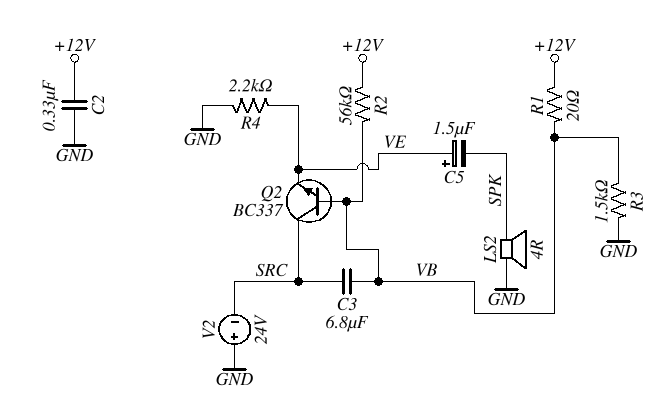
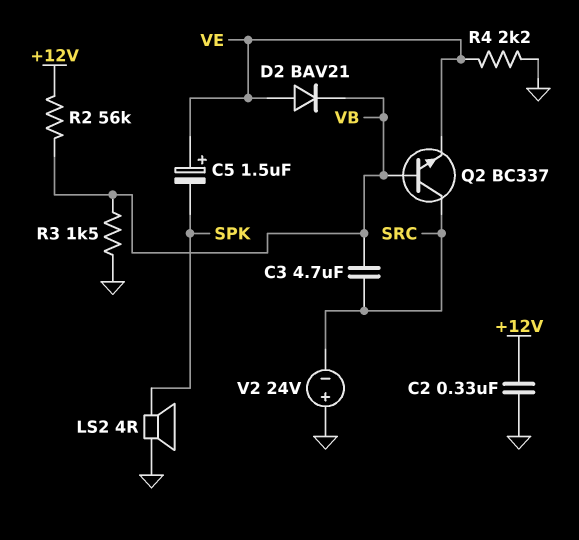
C3: 6.8uF (SRC, VB) -> 4.7uF (SRC, VB)
D2: none -> diode BAV21 (A VE, K VB)
R1: 20 (+12V, VB) -> none

